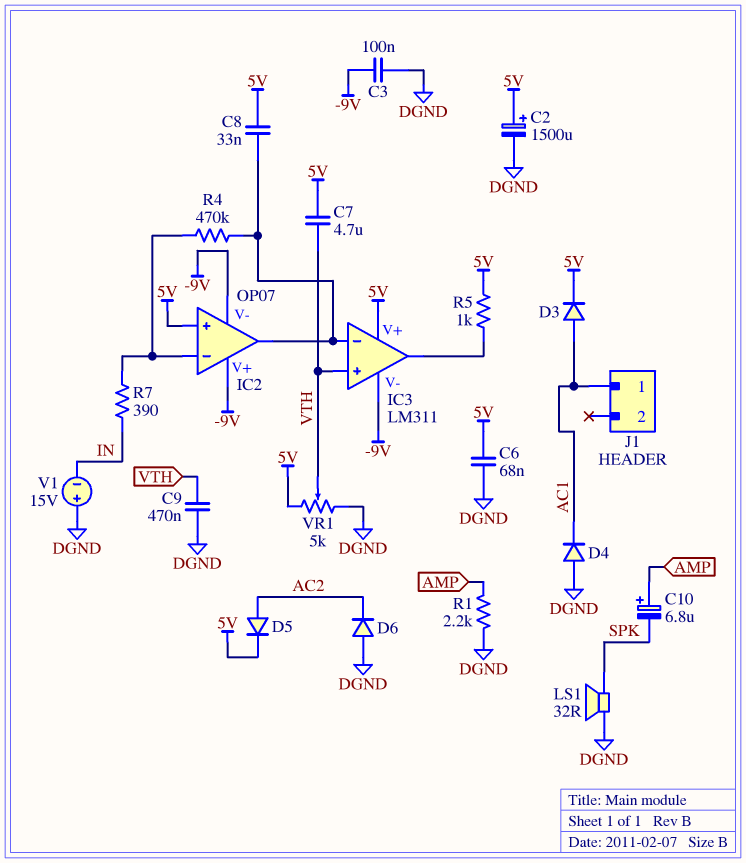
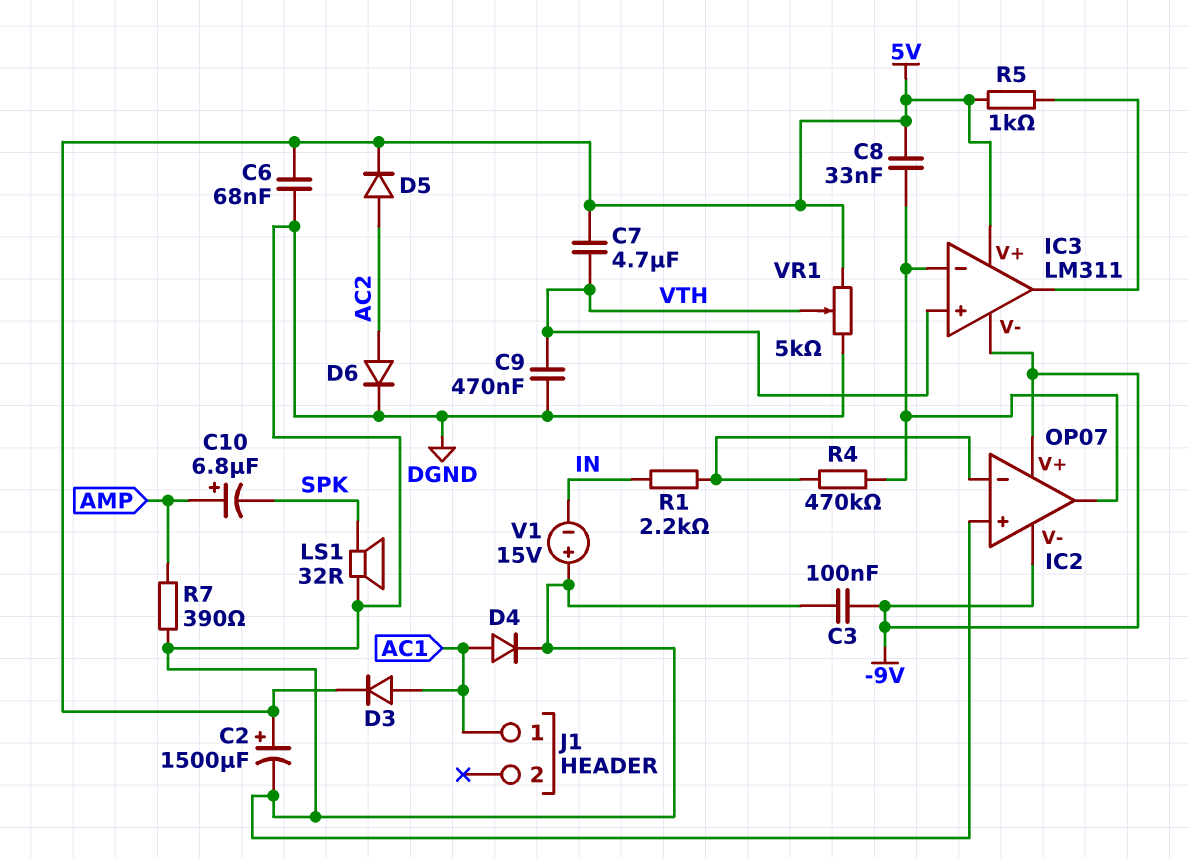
D4: diode (A DGND, K AC1) -> diode (A AC1, K DGND)
D6: diode (A DGND, K AC2) -> diode (A AC2, K DGND)
IC2 pin in+: 5V -> DGND
R1: 2.2k (AMP, DGND) -> 2.2k (IC2/in-, IN)
R7: 390 (IC2/in-, IN) -> 390 (AMP, DGND)

